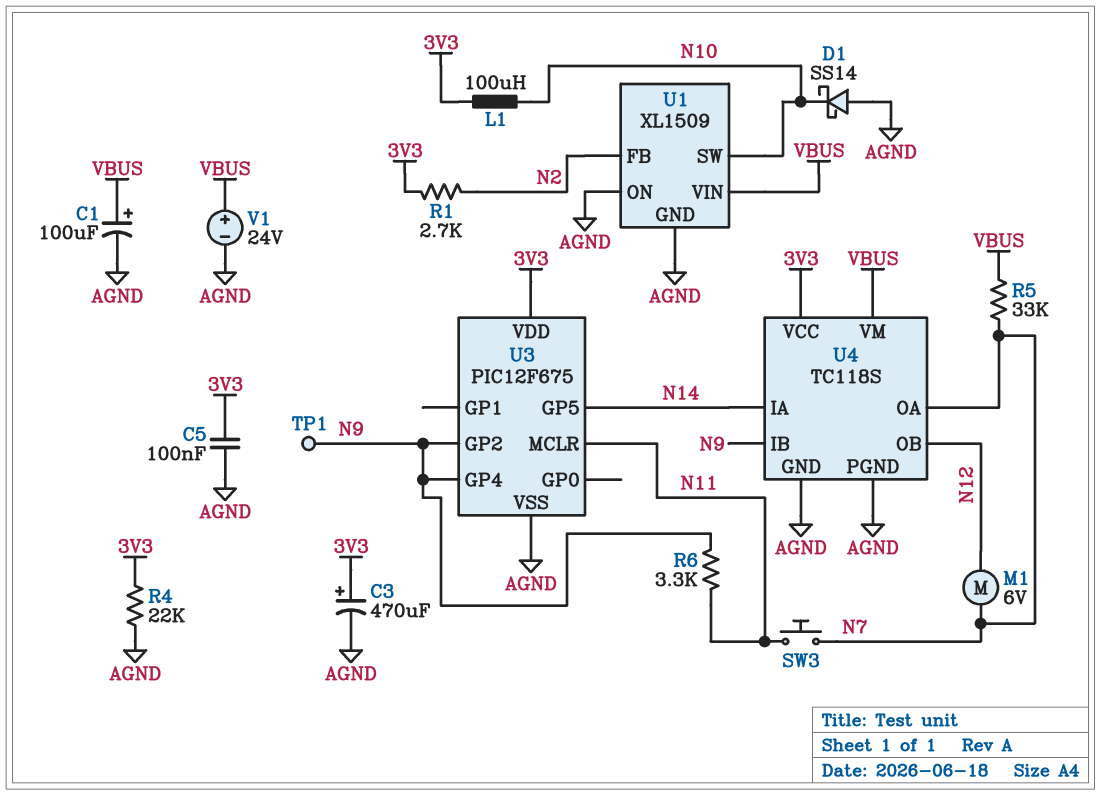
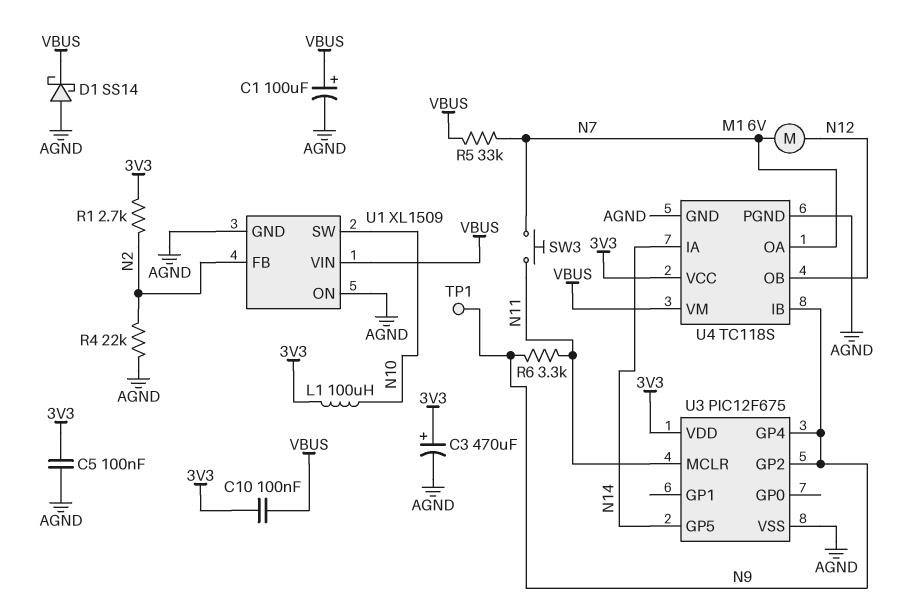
C10: none -> 100nF (3V3, VBUS)
D1: schottky SS14 (A AGND, K N10) -> schottky SS14 (A AGND, K VBUS)
R4: 22k (3V3, AGND) -> 22k (AGND, N2)
V1: 24V (plus VBUS, minus AGND) -> none

